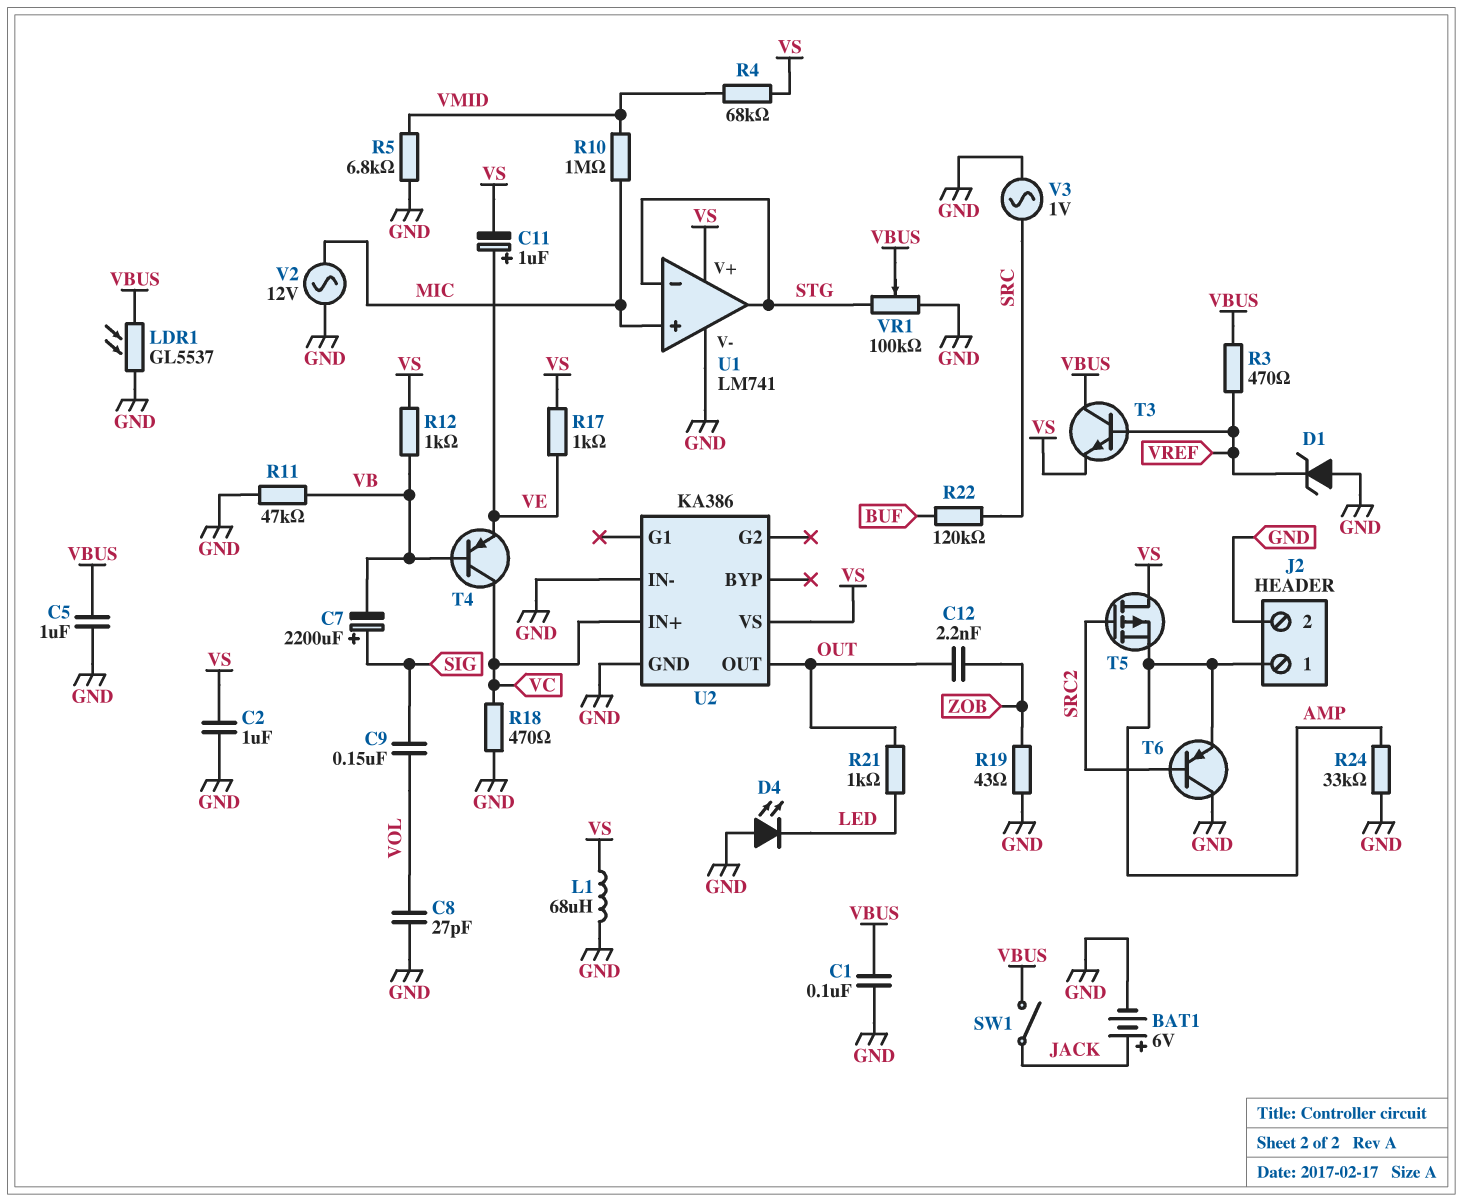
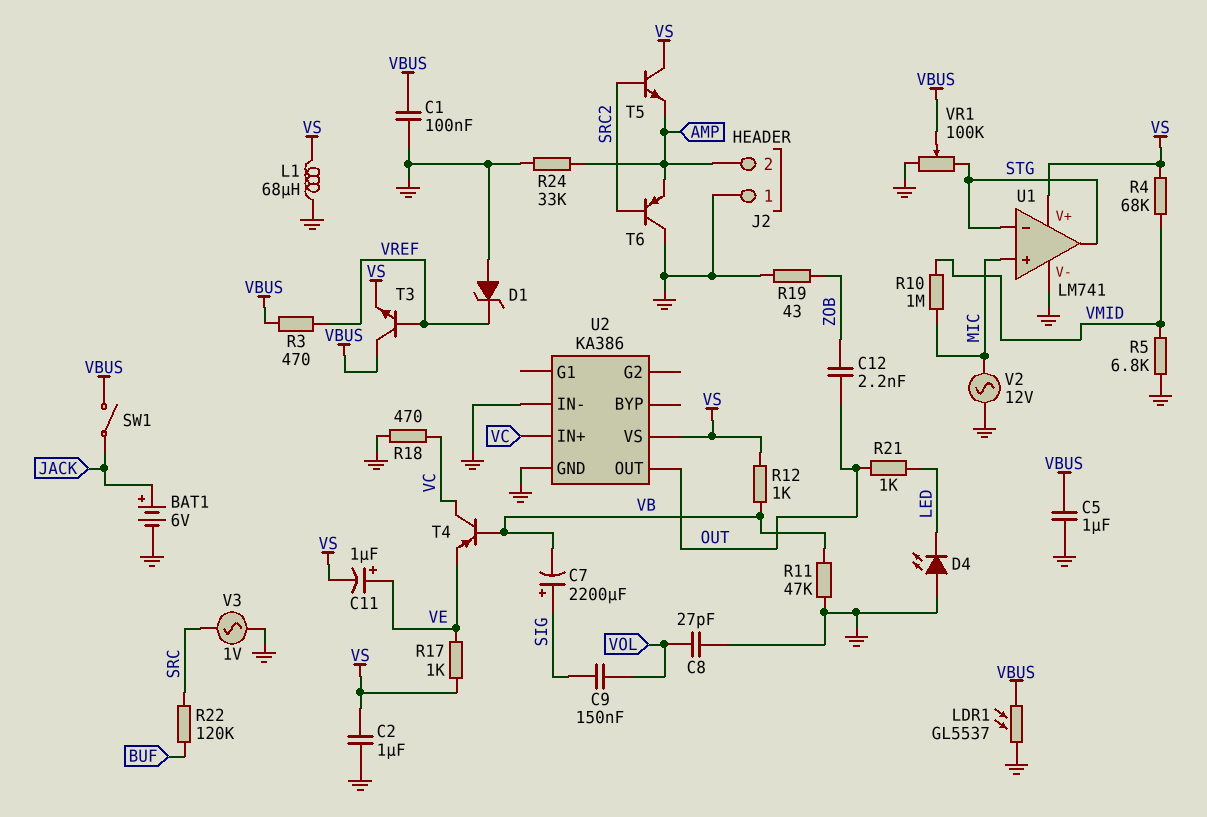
J2 pin 1: AMP -> GND
J2 pin 2: GND -> AMP
T5: PMOS (G SRC2, D VS, S AMP) -> NPN (B SRC2, C VS, E AMP)

